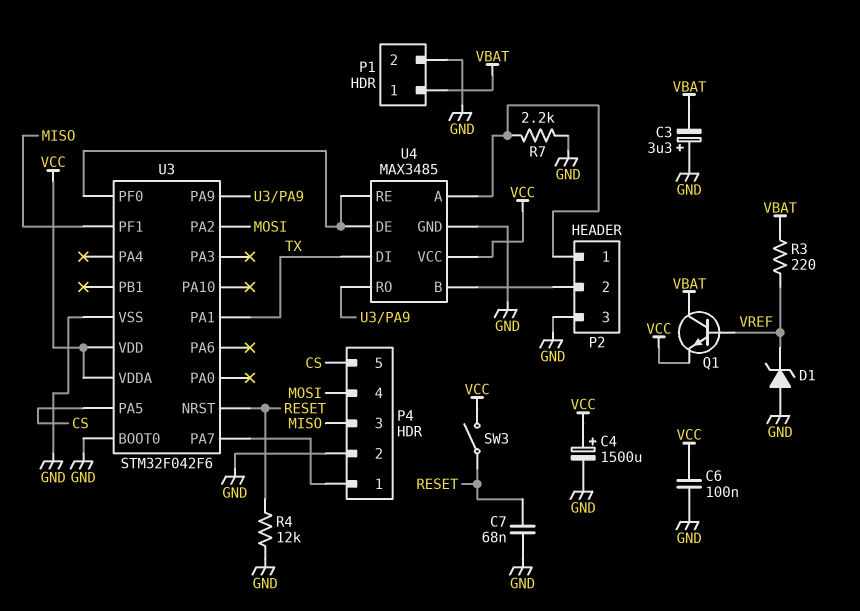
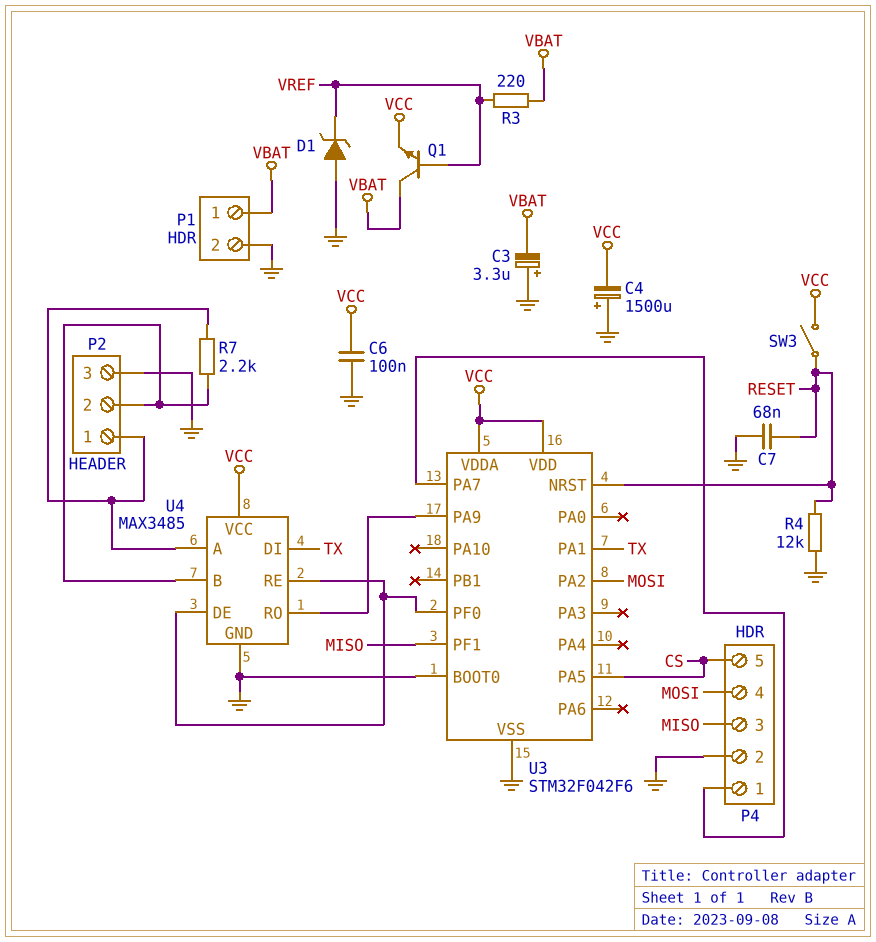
C4: 1500uF (plus VCC, minus GND) -> 1500uF (plus GND, minus VCC)
R7: 2.2k (GND, P2/1) -> 2.2k (P2/1, P2/2)

